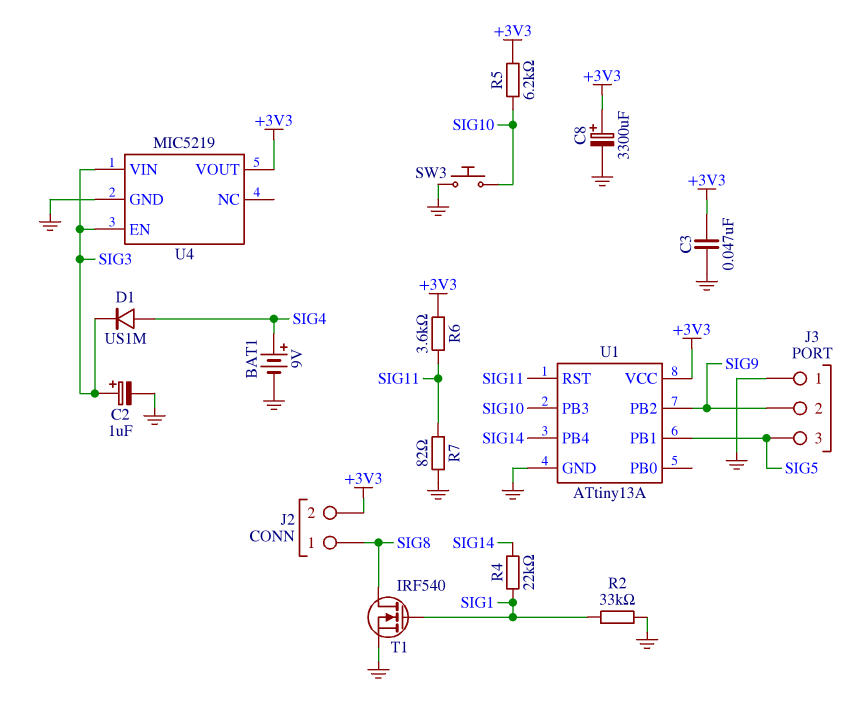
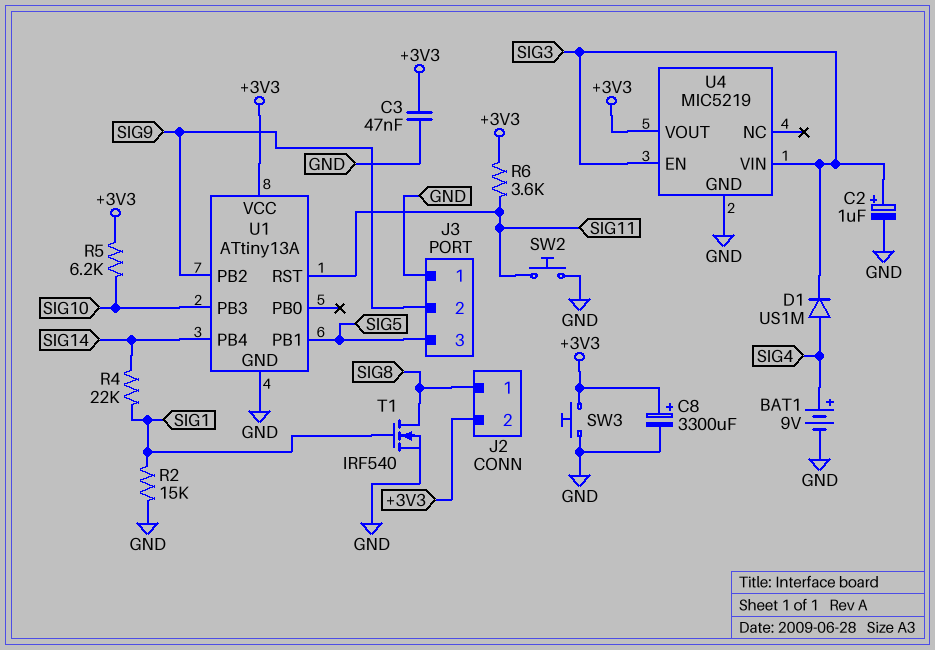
R2: 33k (GND, SIG1) -> 15k (GND, SIG1)
R7: 82 (GND, SIG11) -> none
SW2: none -> button (GND, SIG11)
SW3: button (GND, SIG10) -> button (+3V3, GND)

